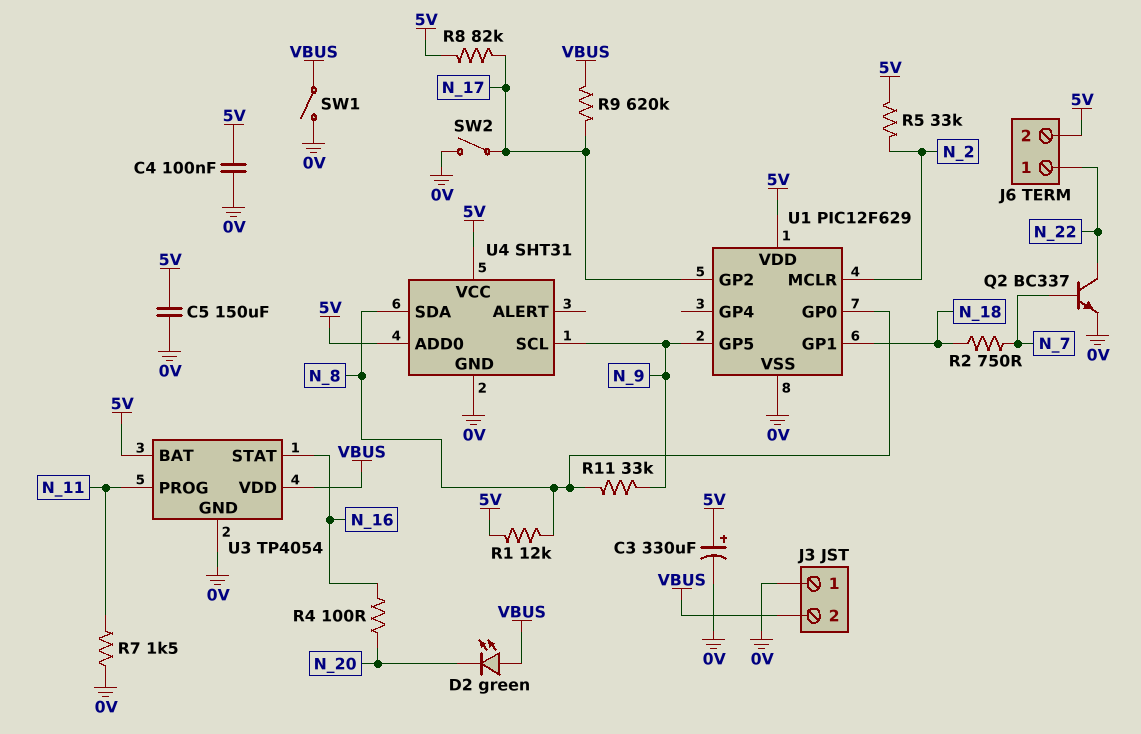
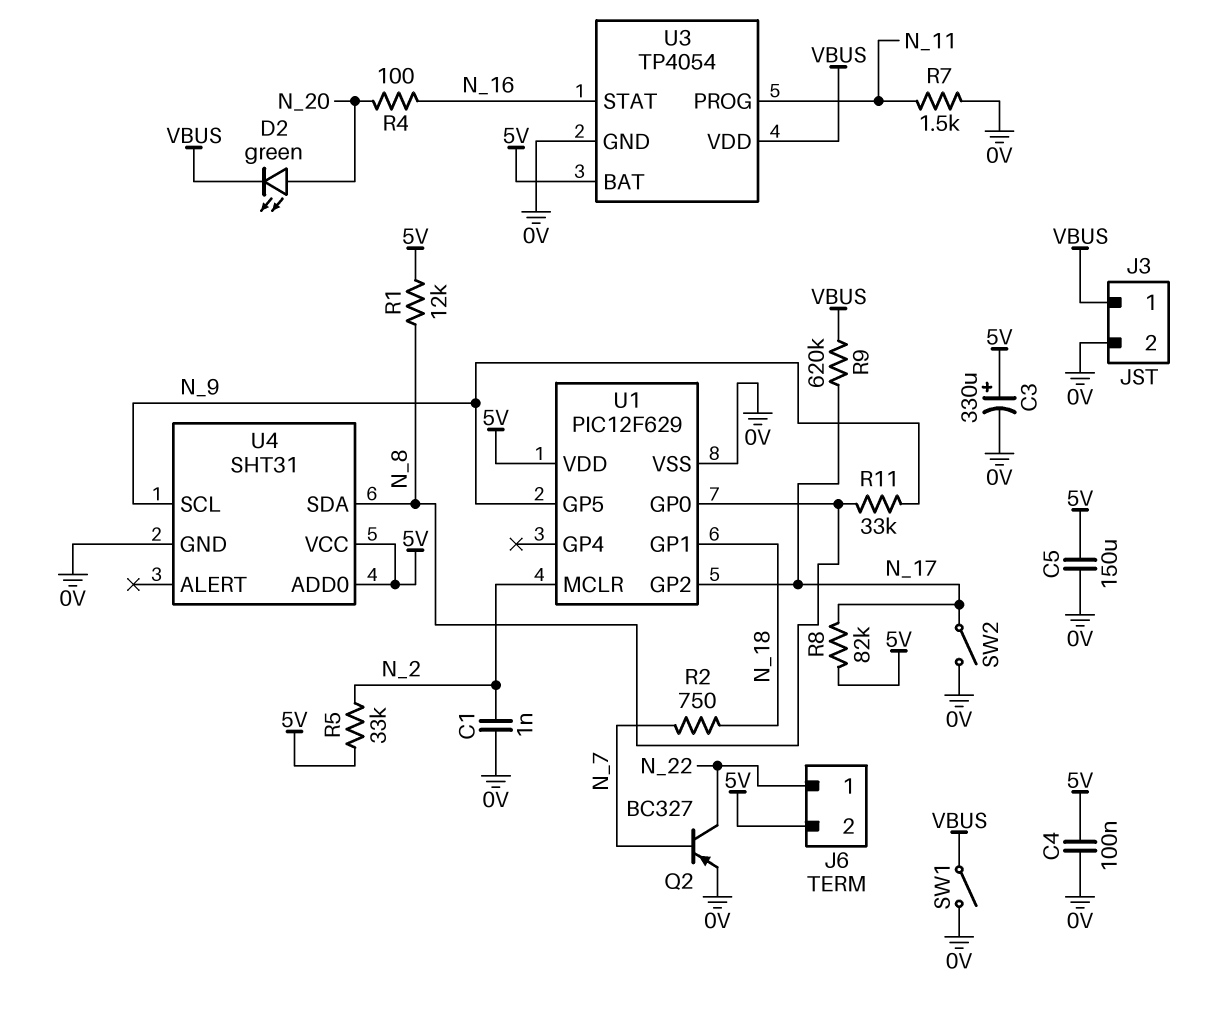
C1: none -> 1nF (0V, N_2)
D2: LED green (A VBUS, K N_20) -> LED green (A N_20, K VBUS)
J3 pin 1: 0V -> VBUS
J3 pin 2: VBUS -> 0V
Q2: NPN BC337 (B N_7, C N_22, E 0V) -> PNP BC327 (B N_7, C N_22, E 0V)

